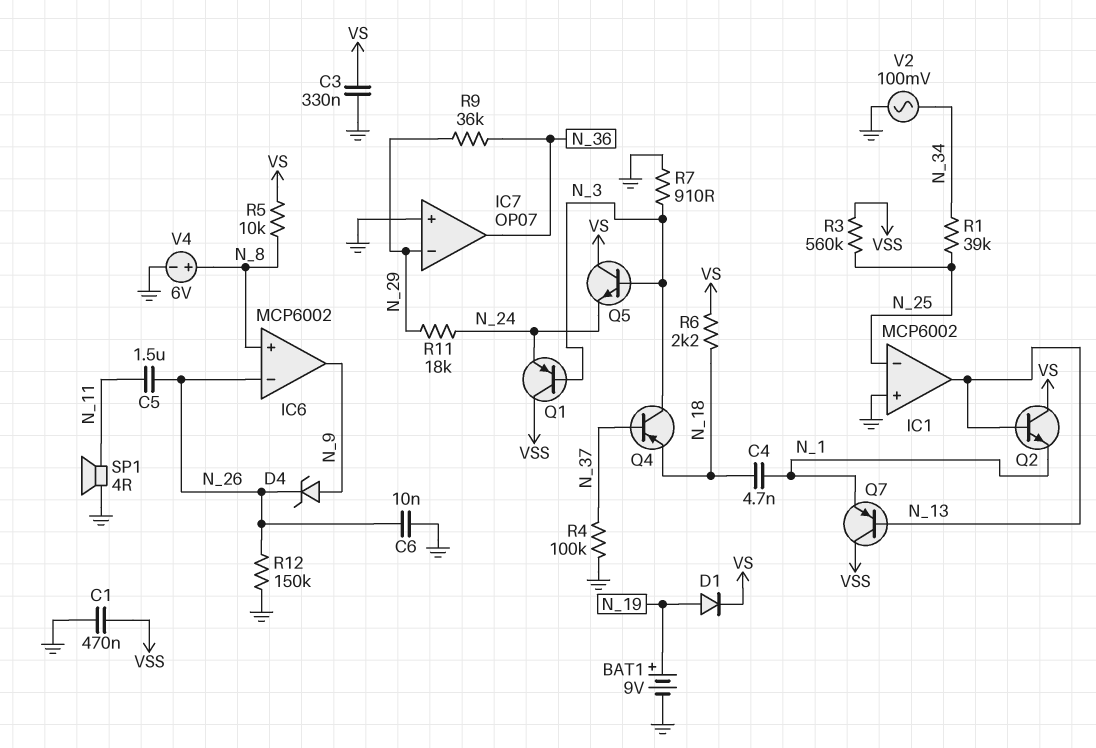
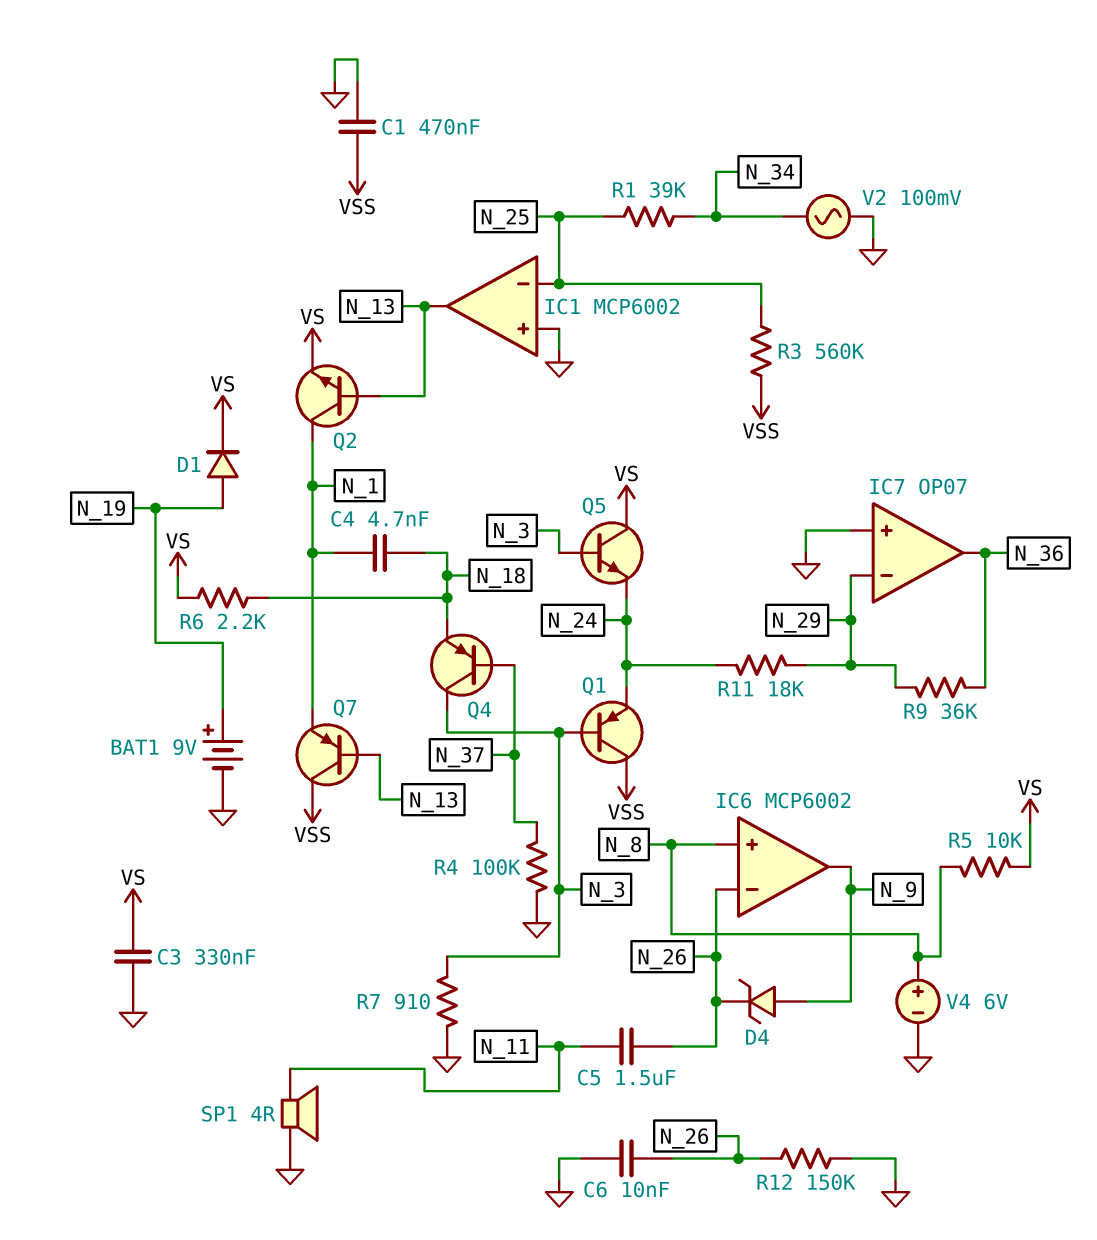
Q2: NPN (B N_13, C VS, E N_1) -> NPN (B N_13, C N_1, E VS)

